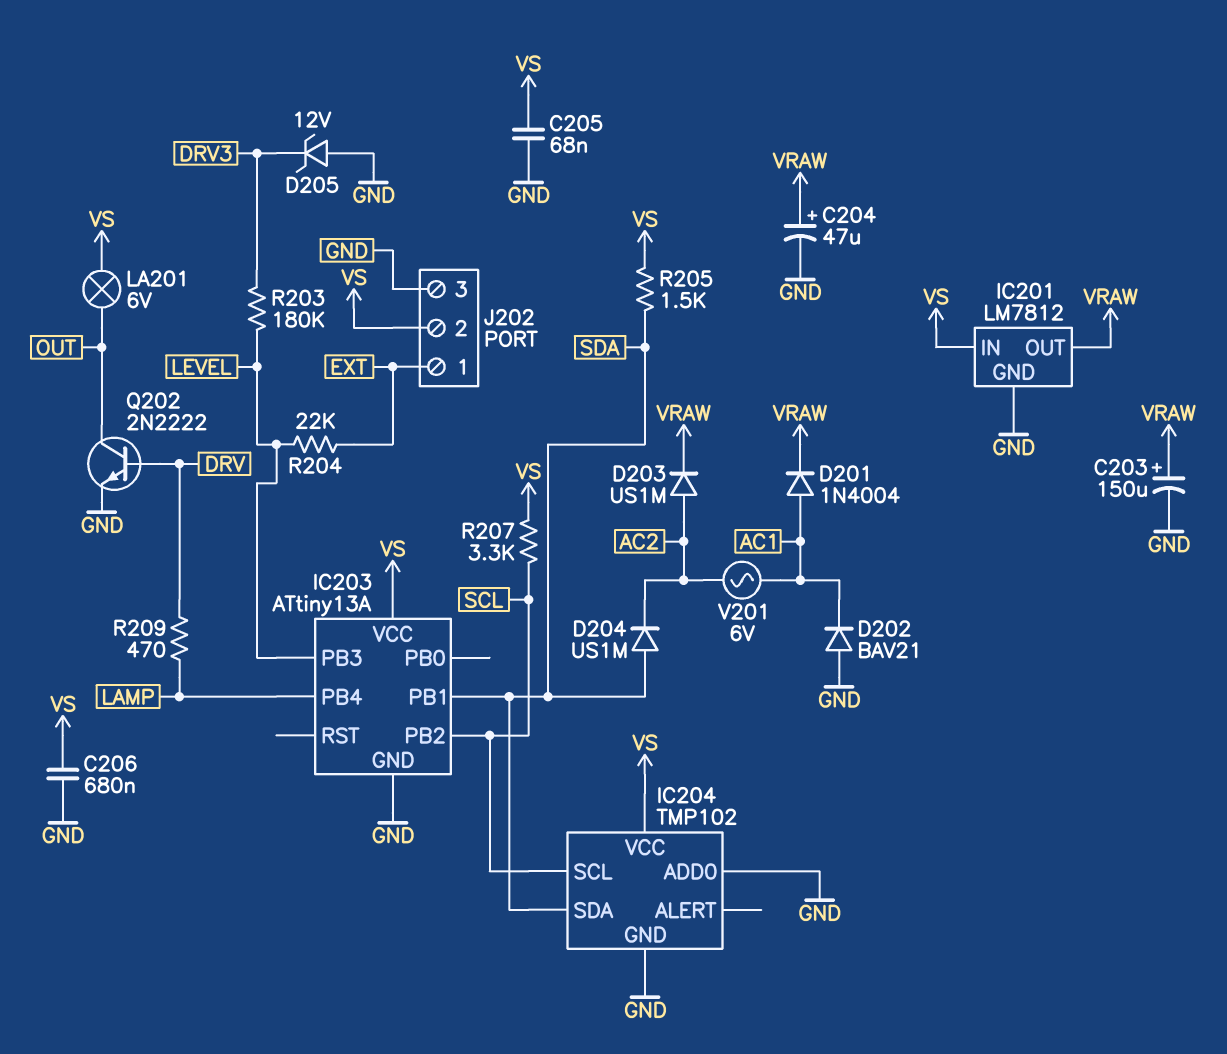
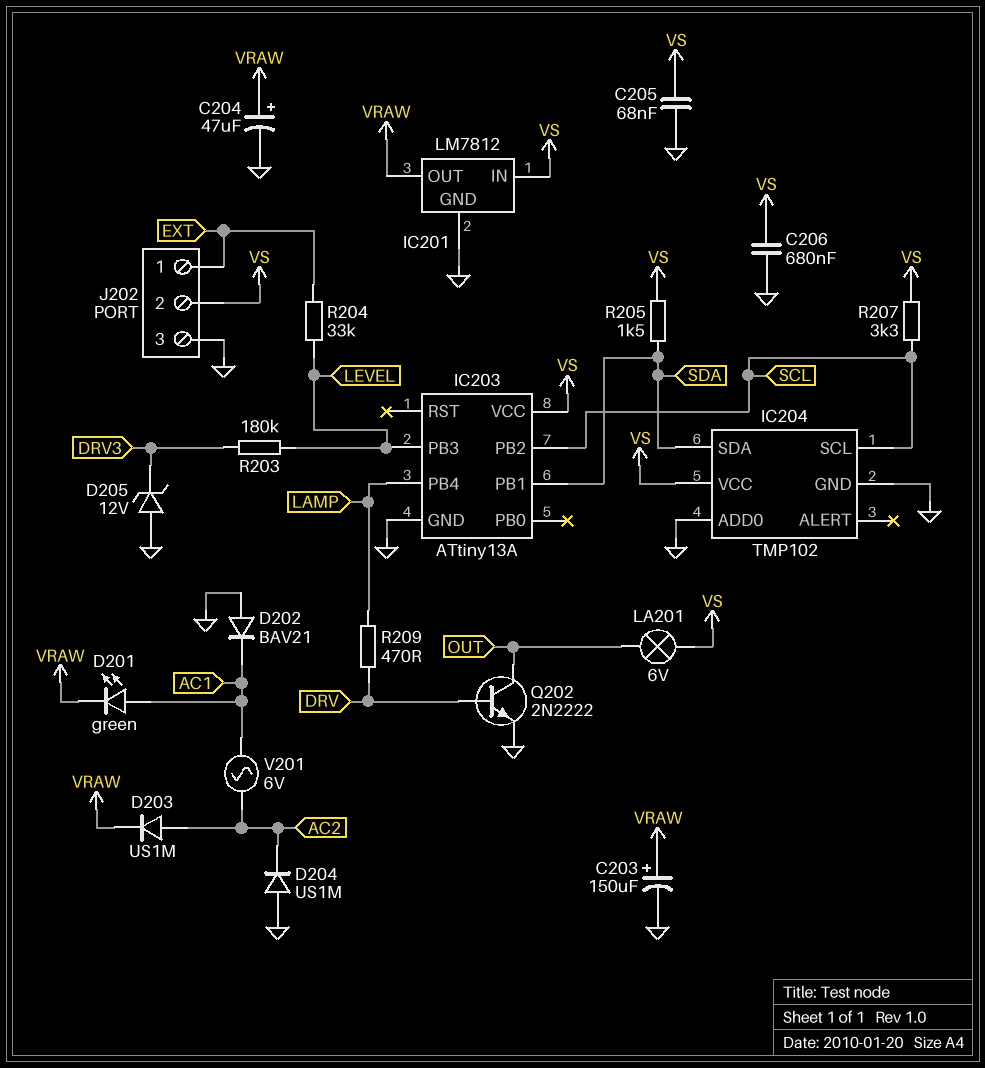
D201: diode 1N4004 (A AC1, K VRAW) -> LED green (A AC1, K VRAW)
D204: diode US1M (A SDA, K AC2) -> diode US1M (A GND, K AC2)
R204: 22k (EXT, LEVEL) -> 33k (EXT, LEVEL)

